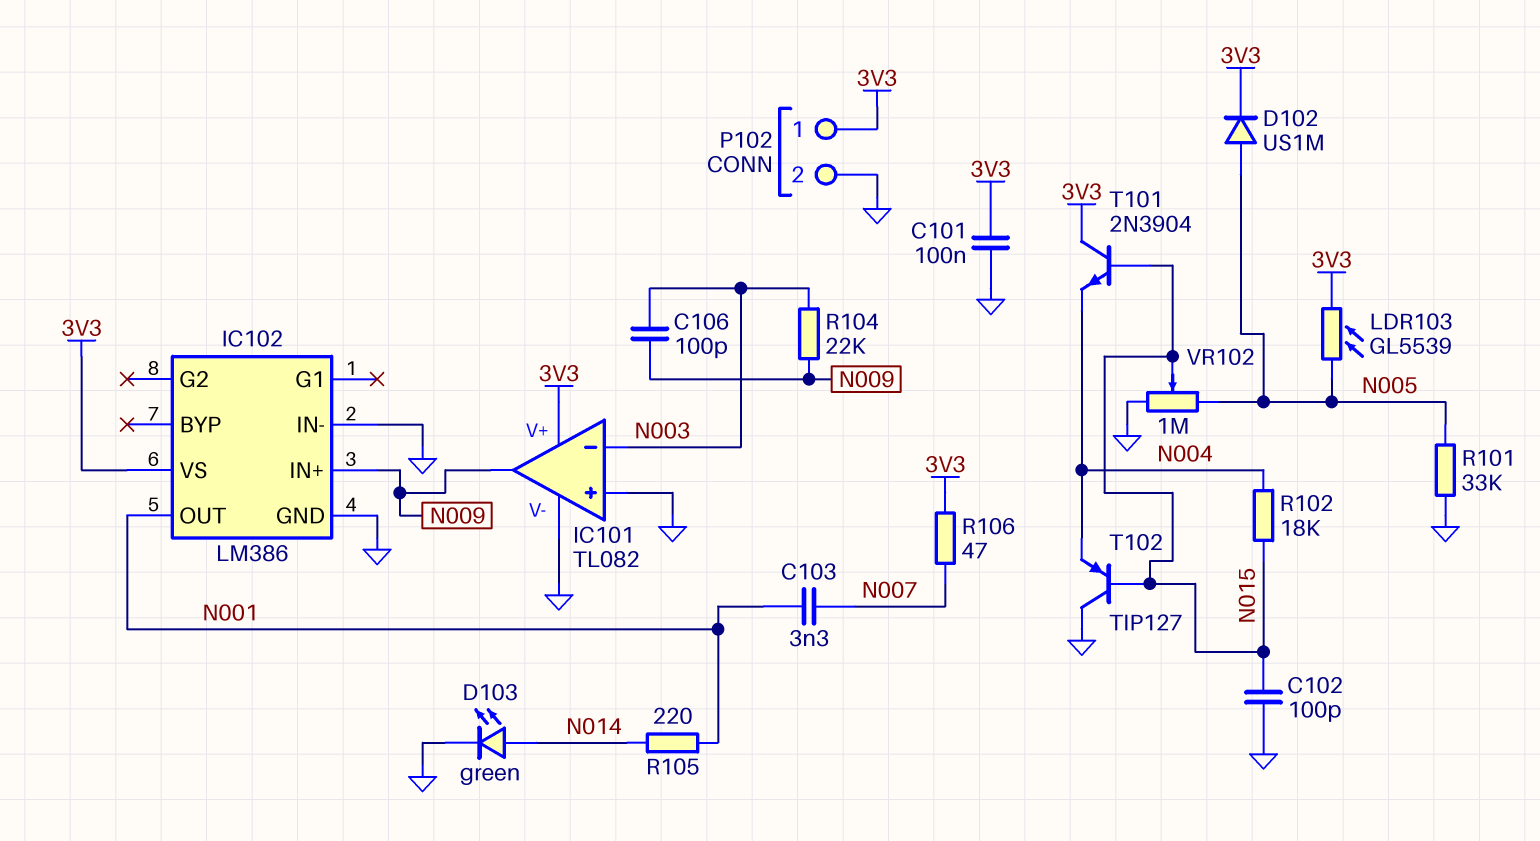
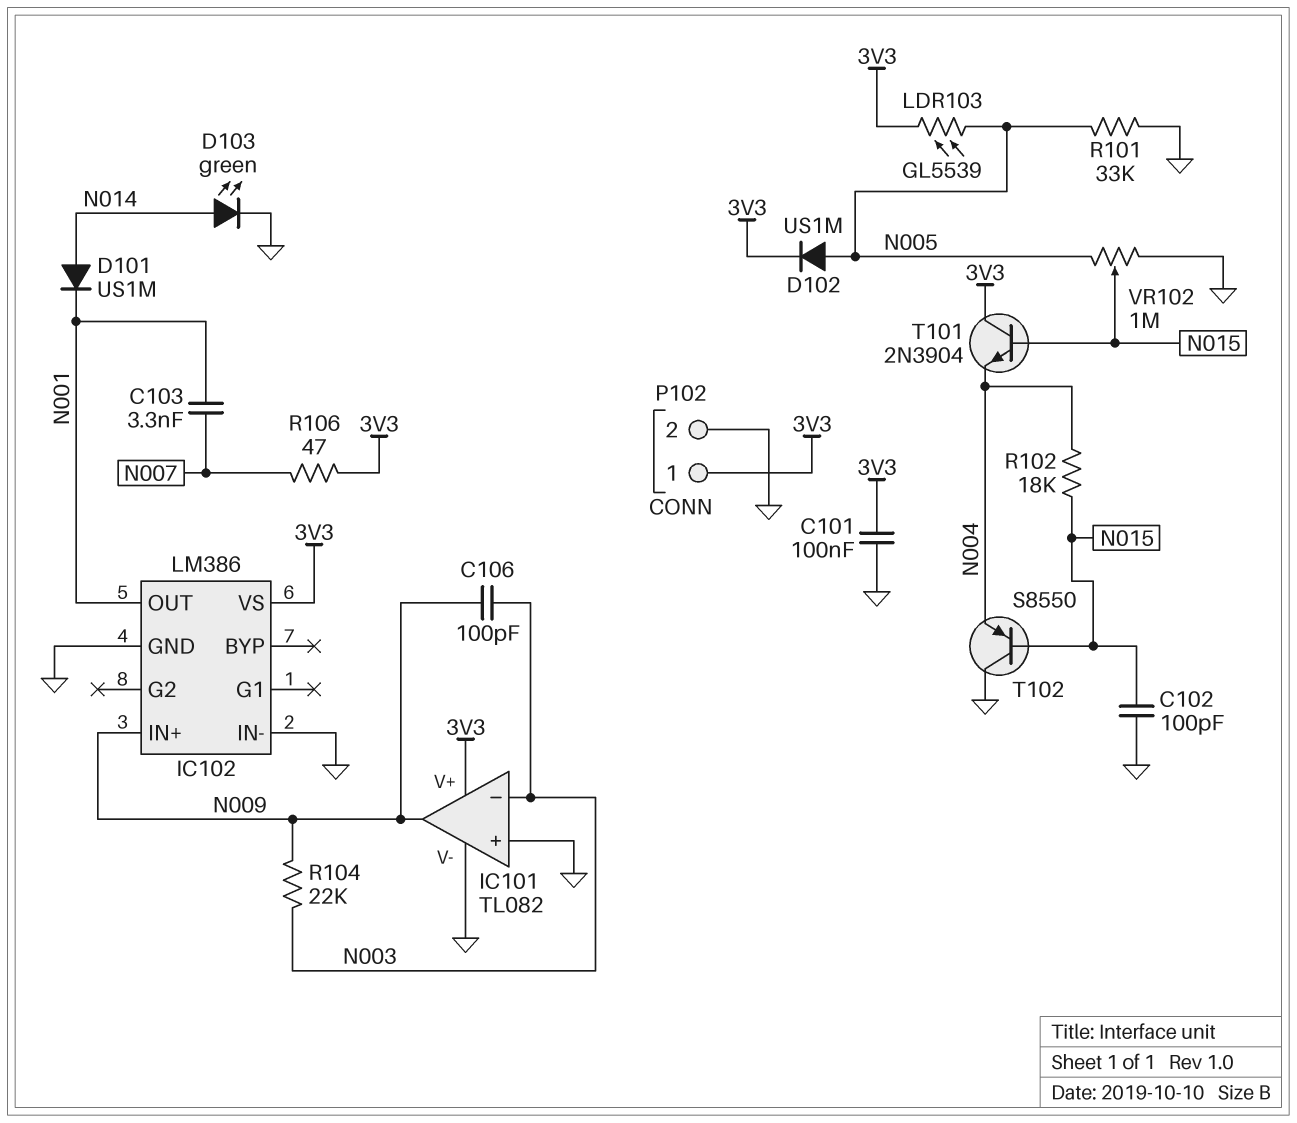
D101: none -> diode US1M (A N014, K N001)
R105: 220 (N001, N014) -> none
T102: PNP TIP127 (B N015, C GND, E N004) -> PNP S8550 (B N015, C GND, E N004)

